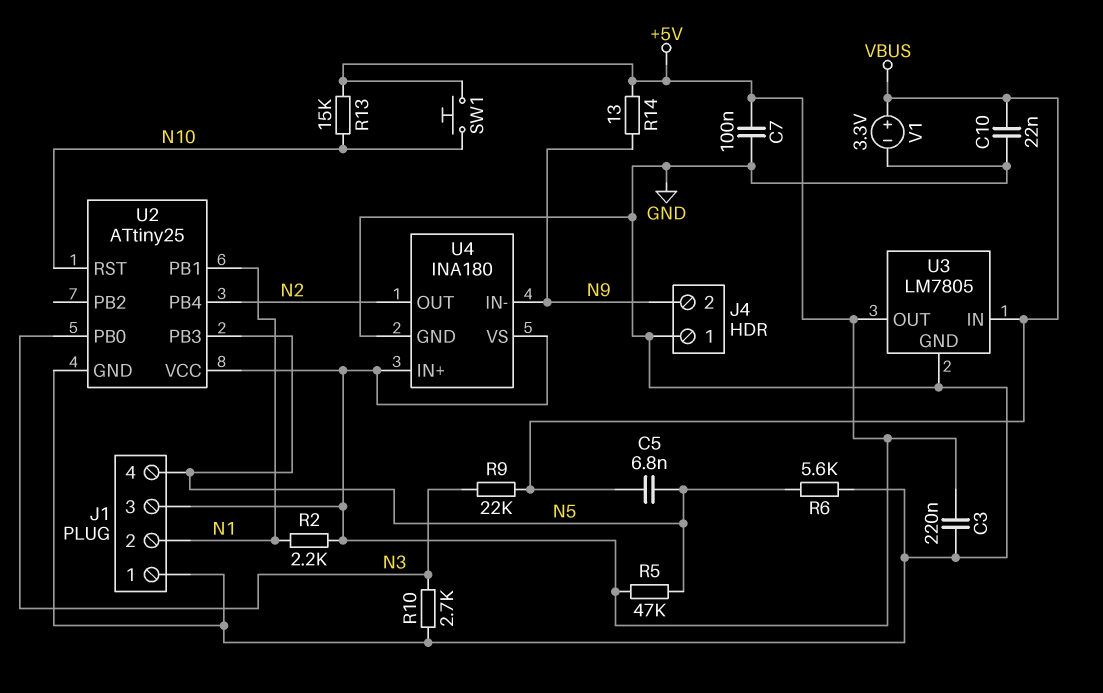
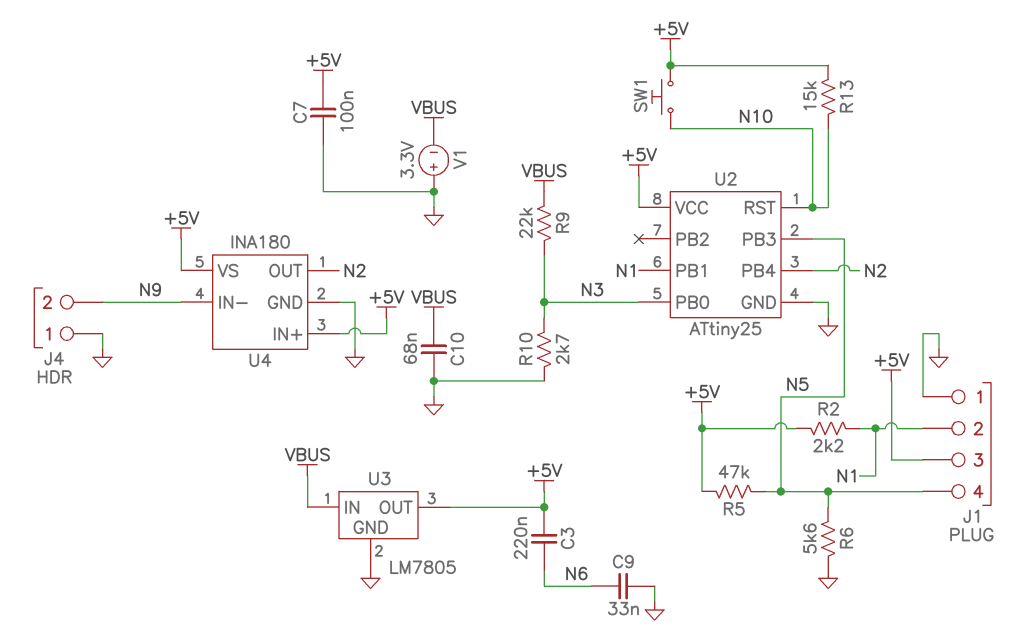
C3: 220nF (+5V, GND) -> 220nF (+5V, N6)
C5: 6.8nF (N5, VBUS) -> none
C9: none -> 33nF (GND, N6)
C10: 22nF (GND, VBUS) -> 68nF (GND, VBUS)
R14: 13 (+5V, N9) -> none
V1: 3.3V (plus VBUS, minus GND) -> 3.3V (plus GND, minus VBUS)

